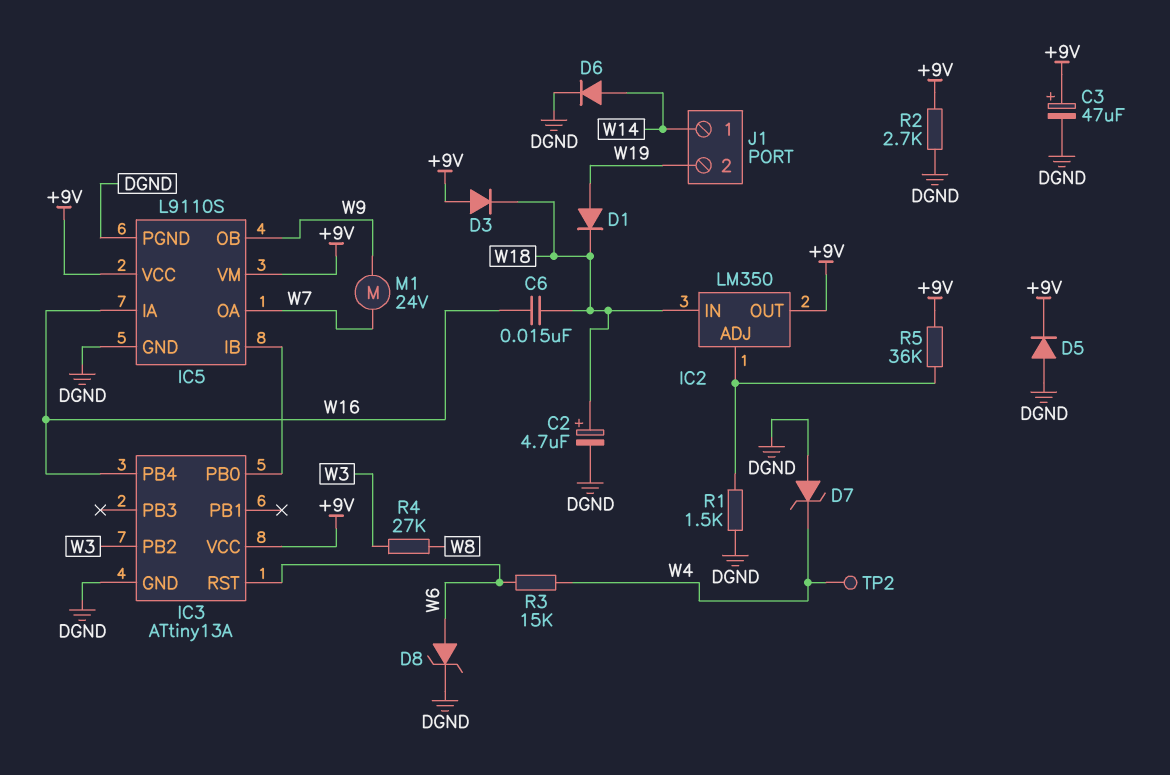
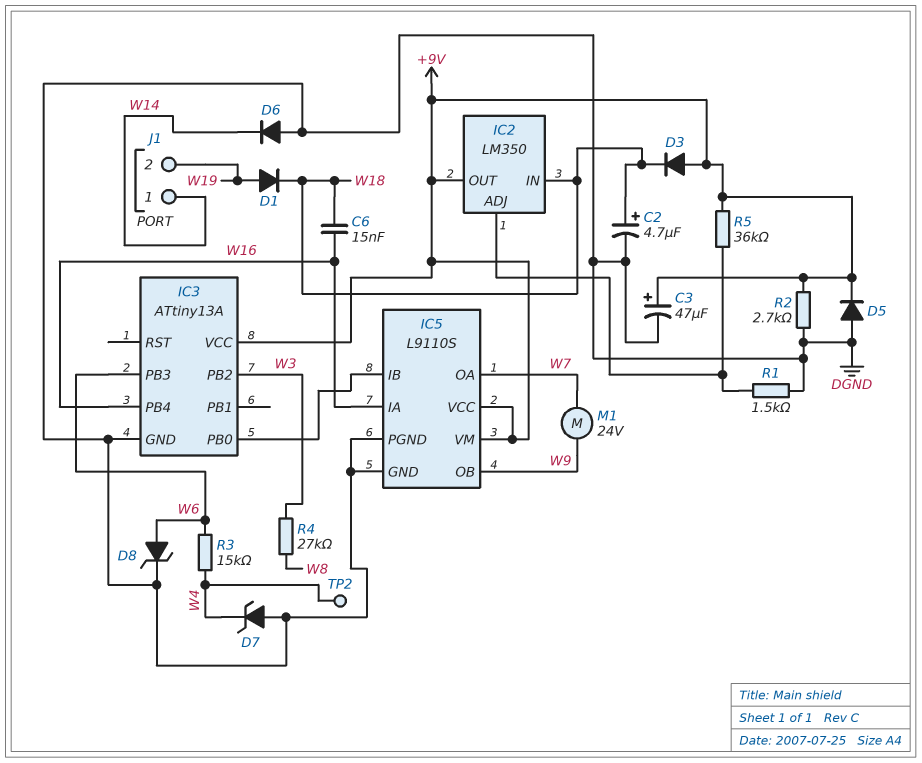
D6: diode (A W14, K DGND) -> diode (A DGND, K W14)
IC3 pin PB3: none -> W6
IC3 pin RST: W6 -> none

